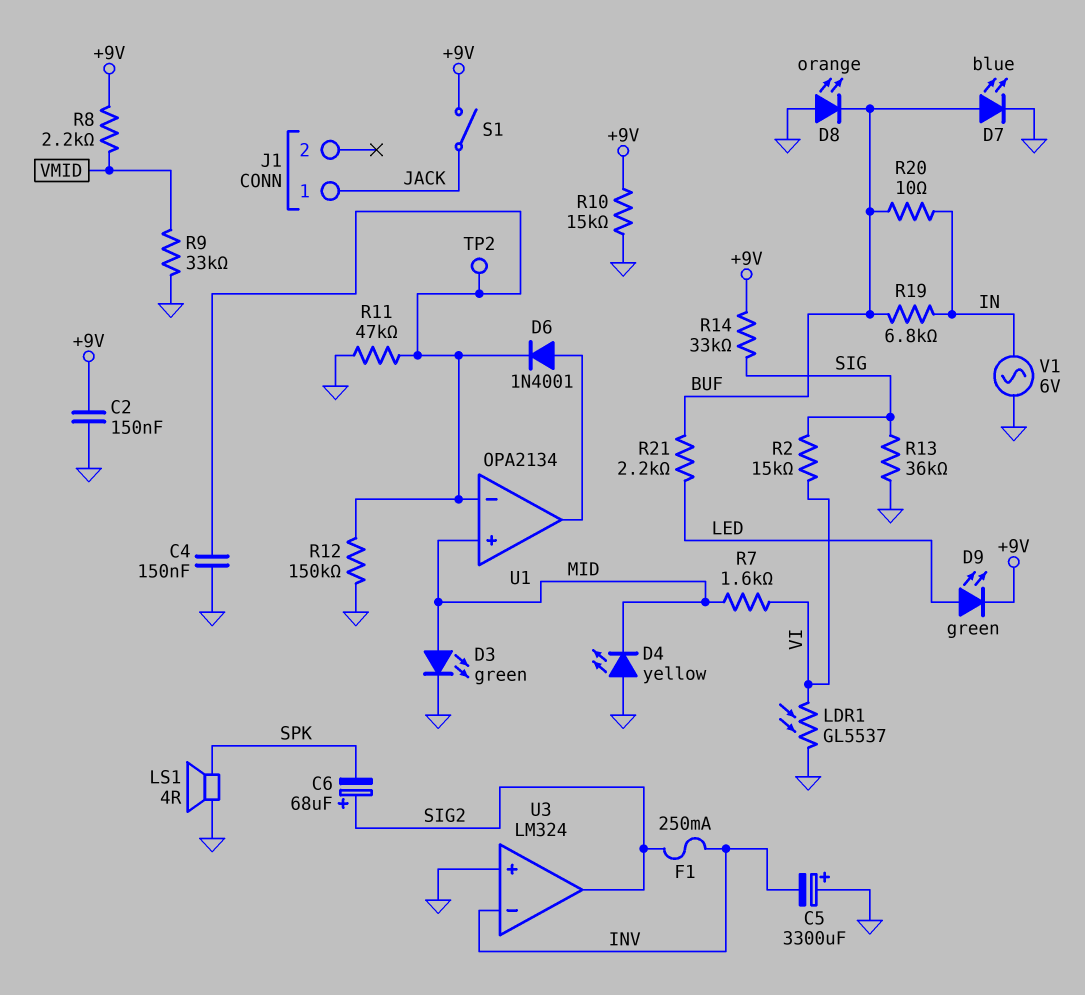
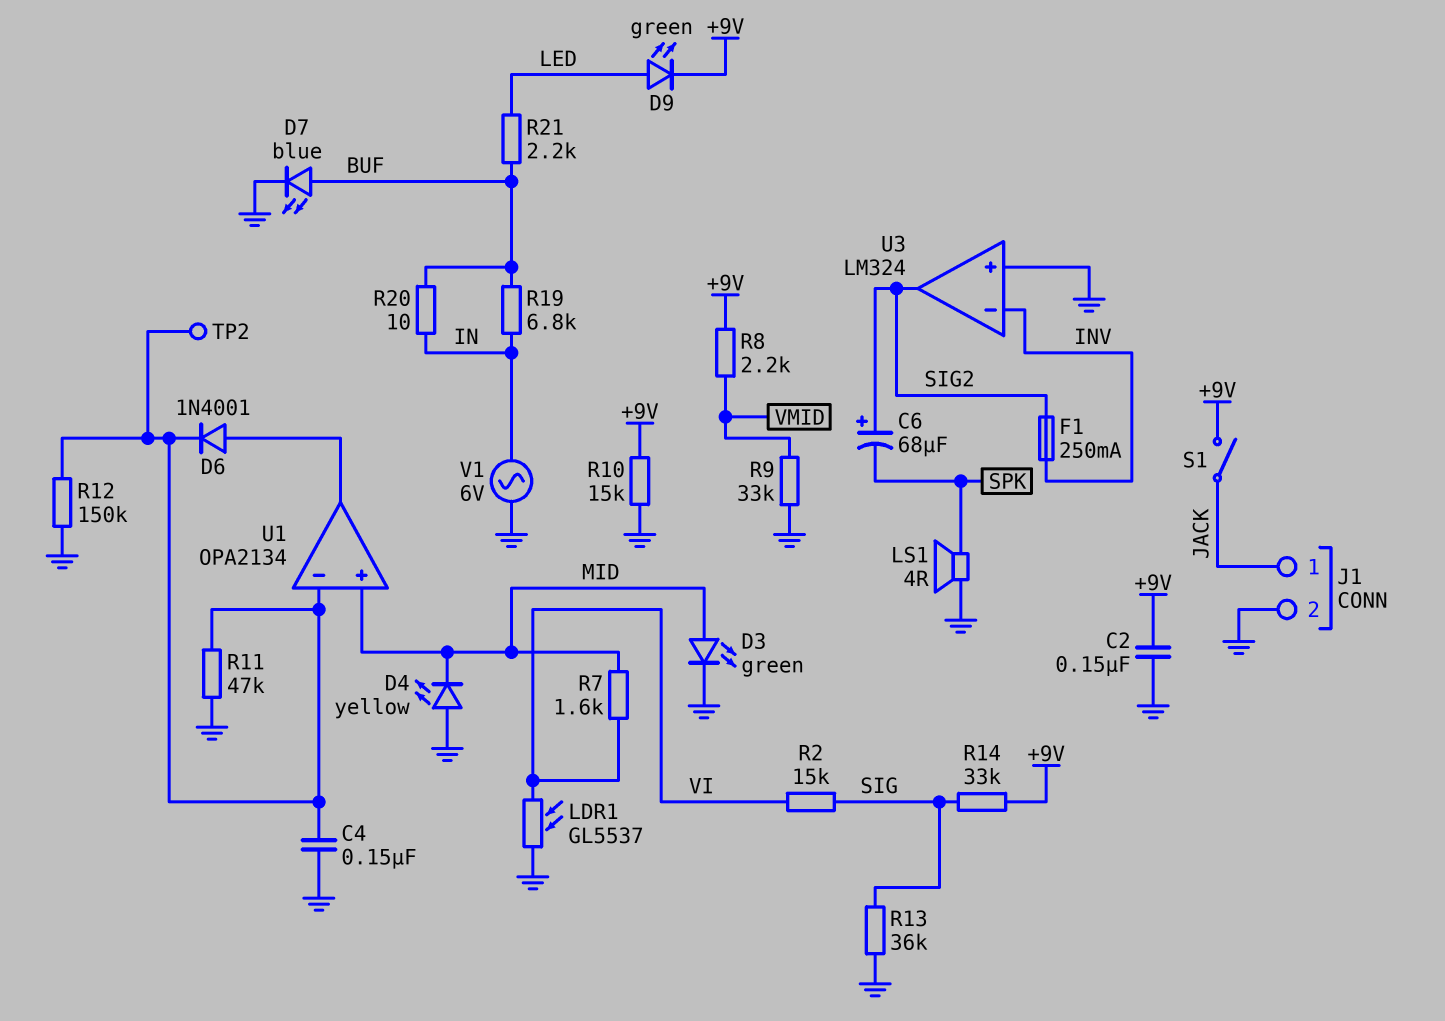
C5: 3300uF (plus GND, minus INV) -> none
D8: LED orange (A GND, K BUF) -> none
J1 pin 2: none -> GND

